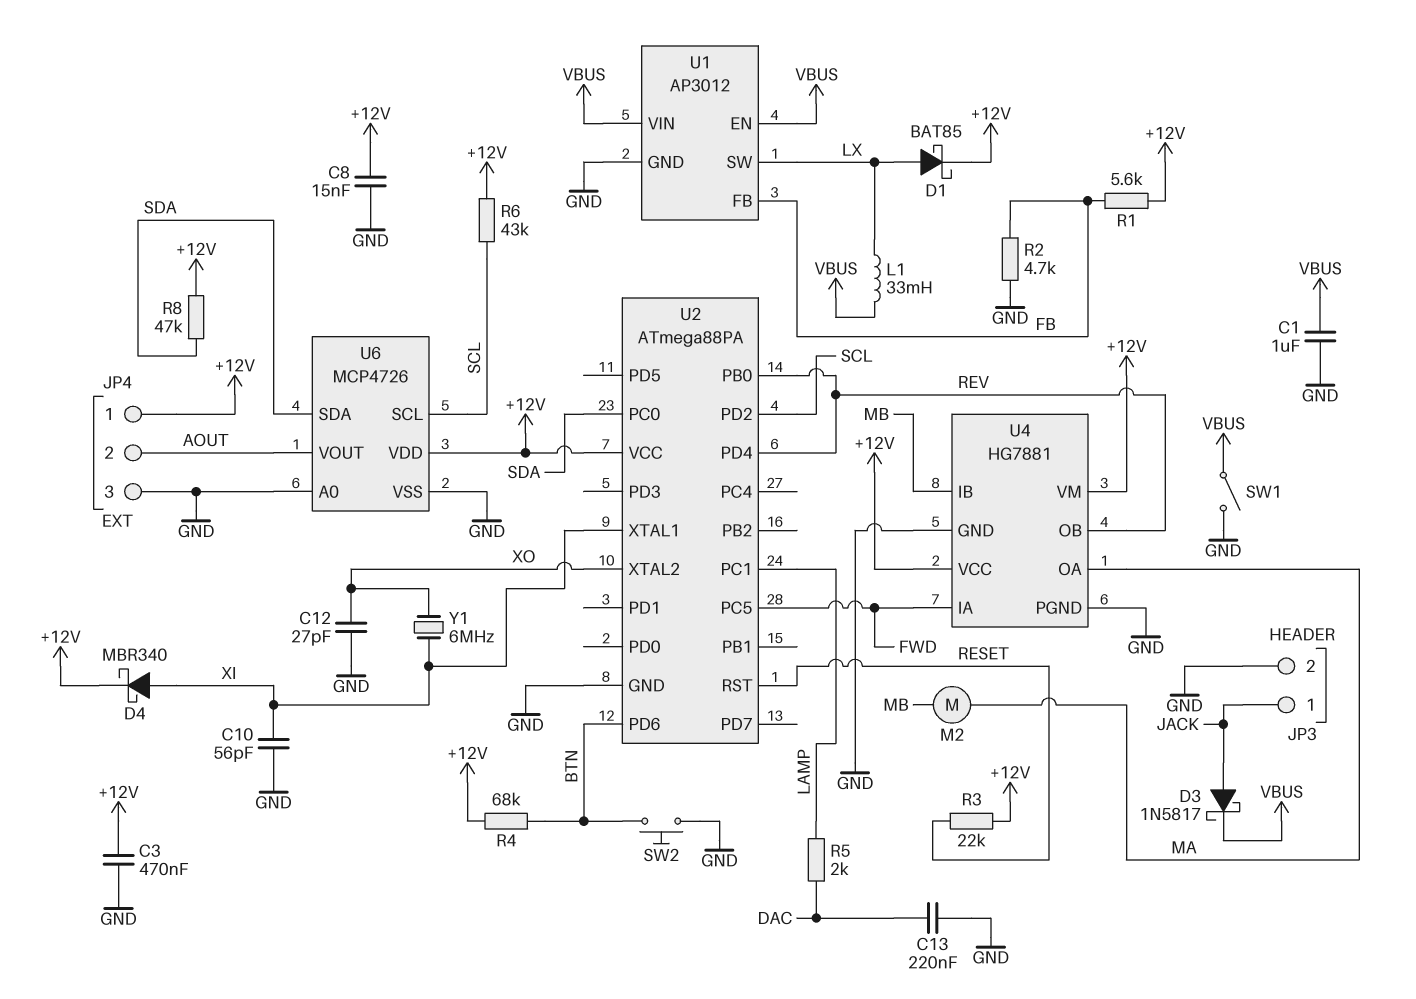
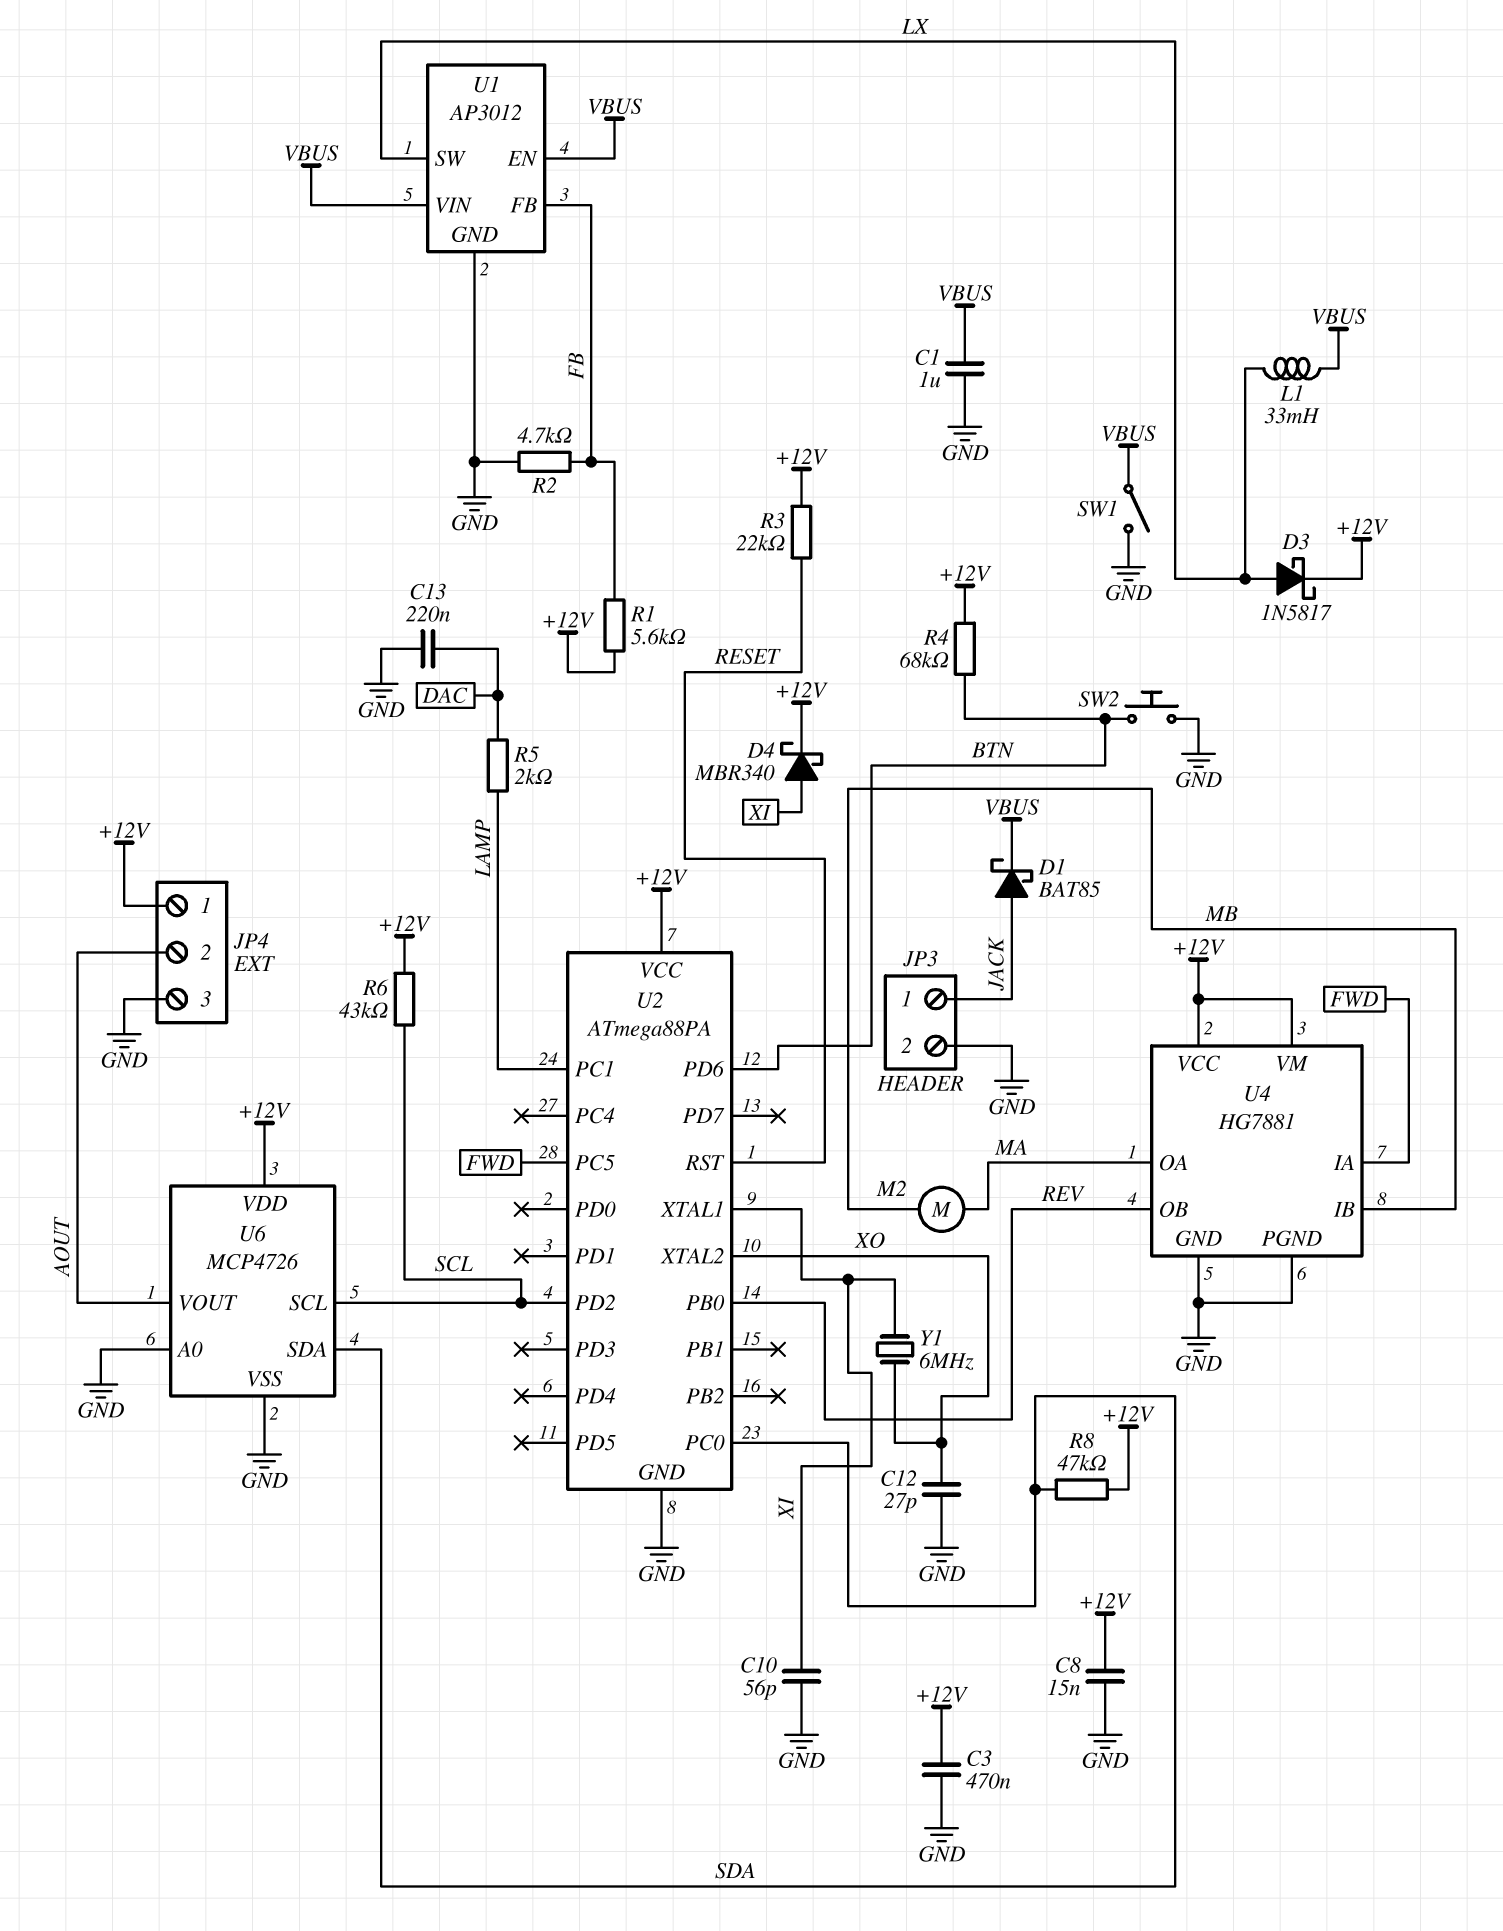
D1: schottky BAT85 (A LX, K +12V) -> schottky BAT85 (A JACK, K VBUS)
D3: schottky 1N5817 (A JACK, K VBUS) -> schottky 1N5817 (A LX, K +12V)
U2 pin PD4: REV -> none

